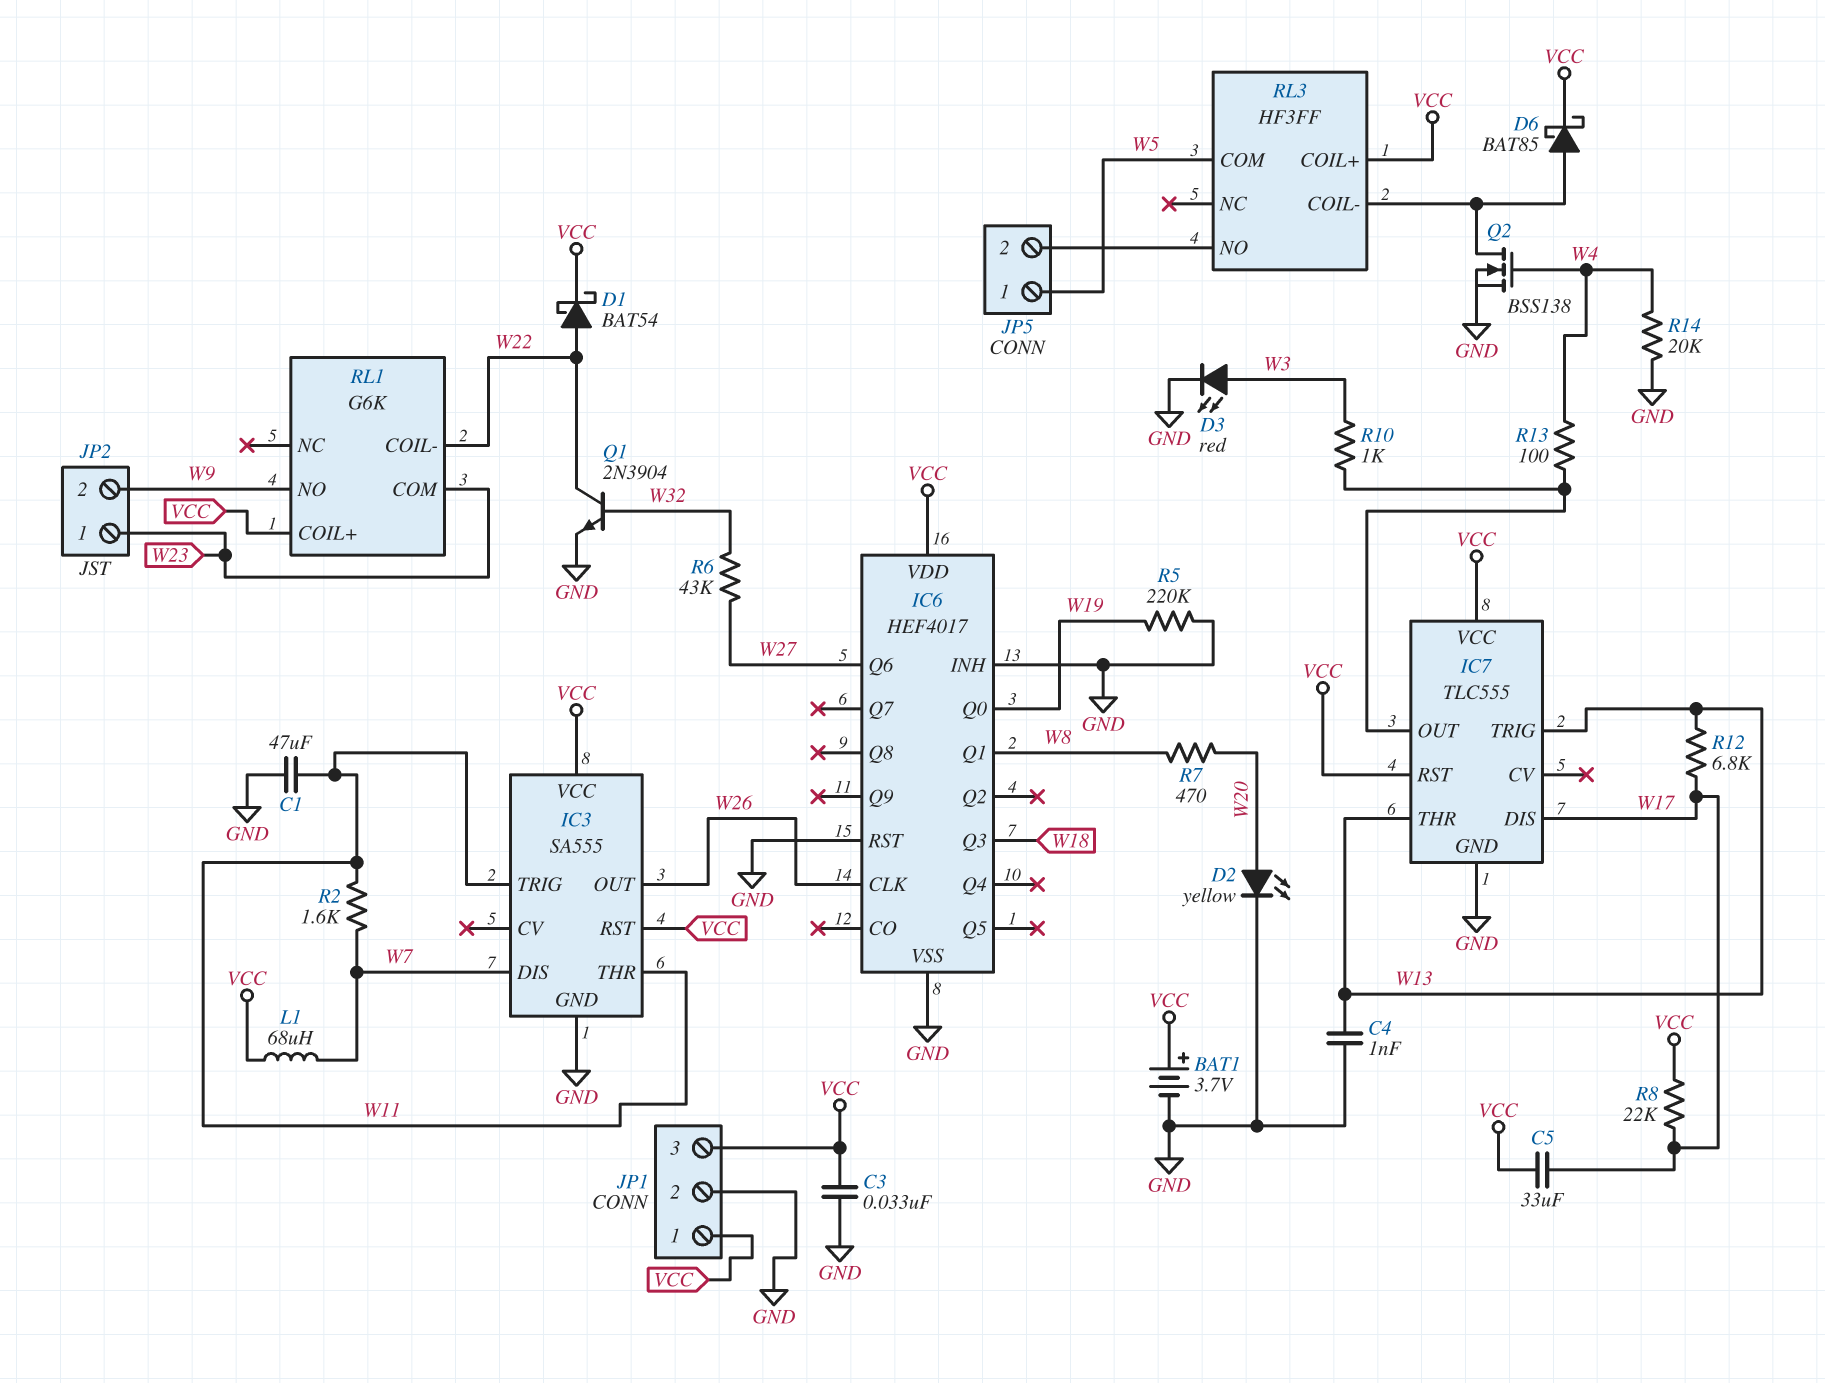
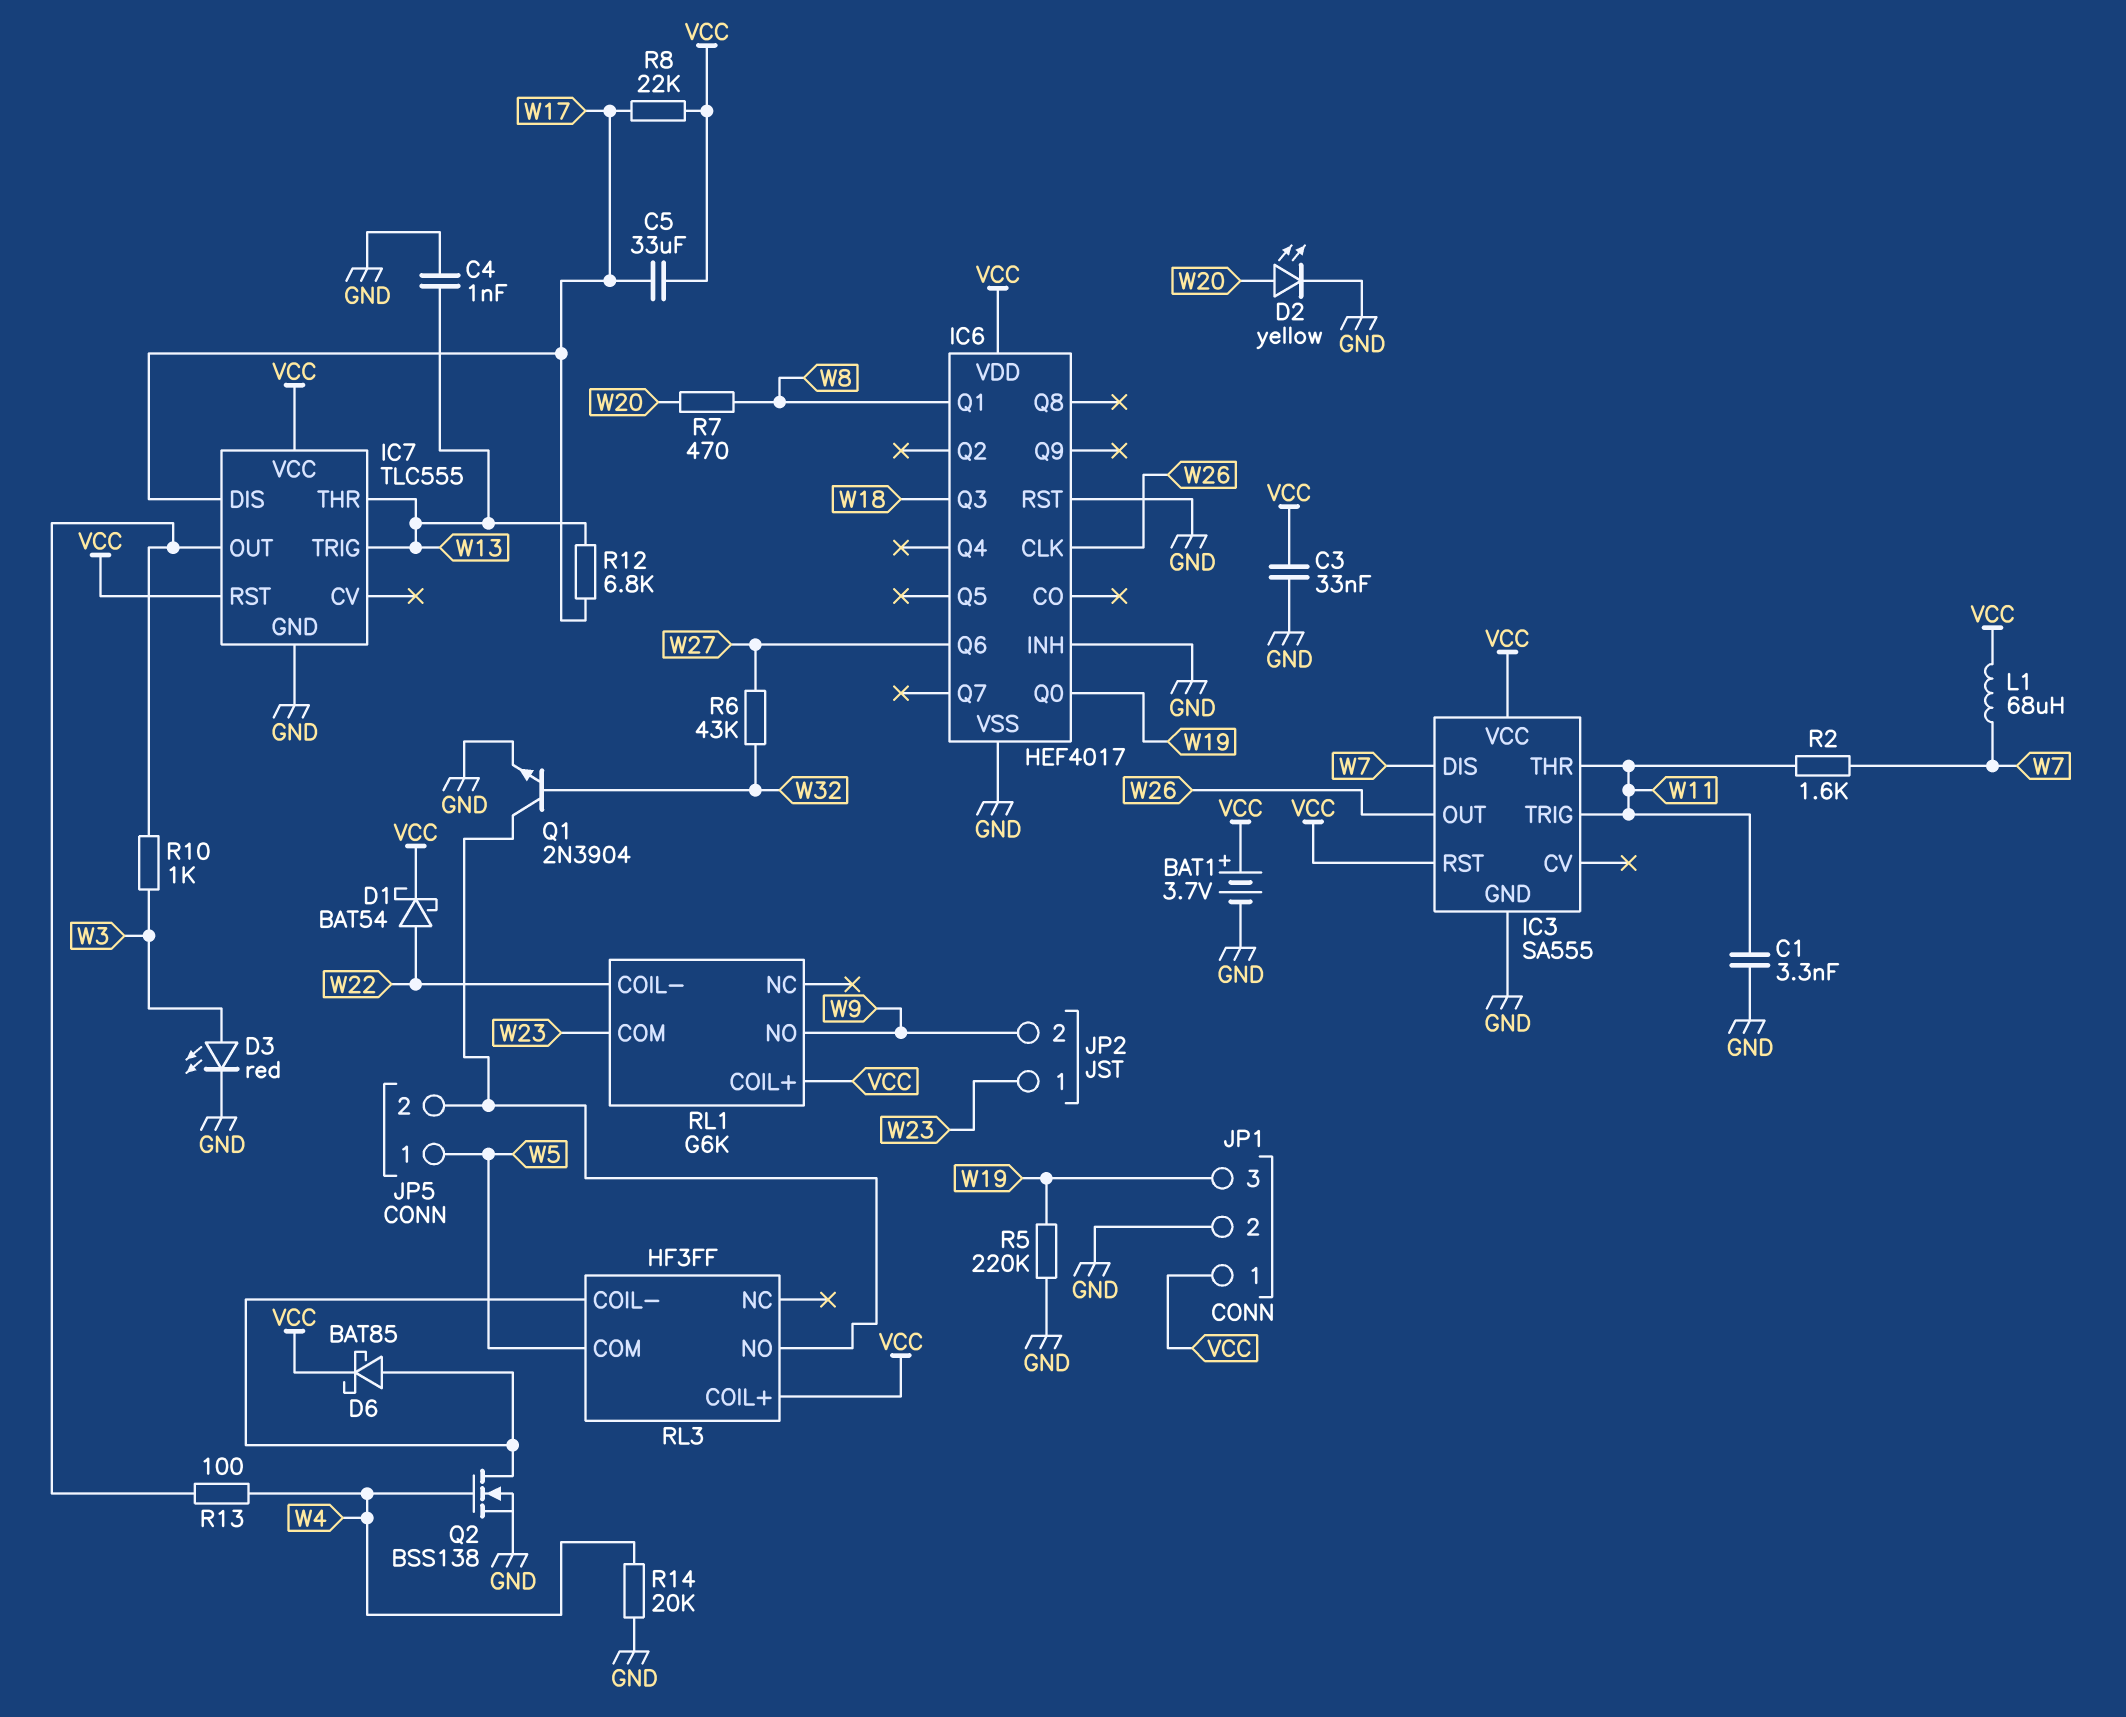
C1: 47uF (GND, W11) -> 3.3nF (GND, W11)
JP1 pin 3: VCC -> W19
Q1: NPN 2N3904 (B W32, C W22, E GND) -> NPN 2N3904 (B W32, C JP5/2, E GND)

